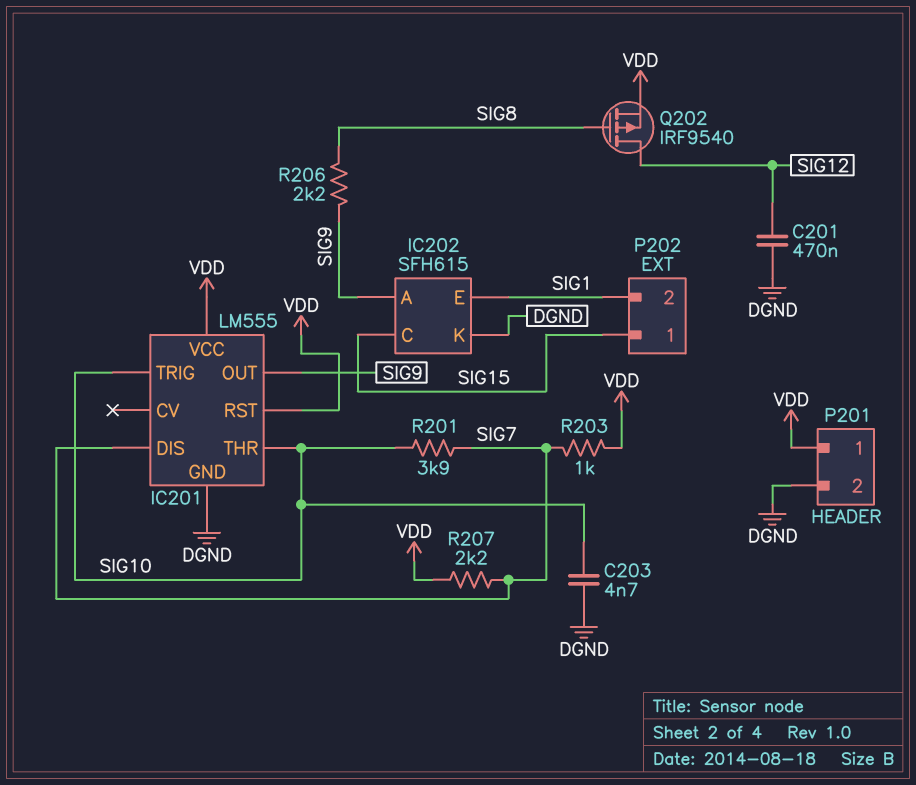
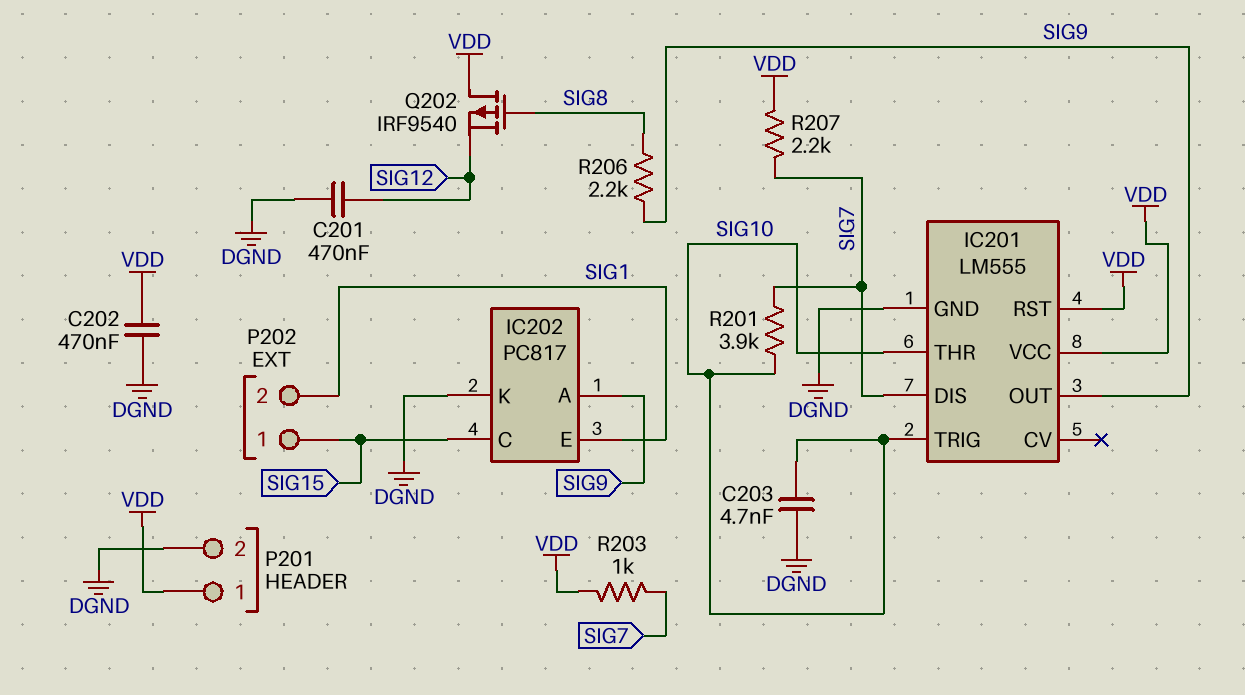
C202: none -> 470nF (DGND, VDD)
IC202: SFH615 -> PC817
Q202: PMOS IRF9540 (G SIG8, D SIG12, S VDD) -> PMOS IRF9540 (G SIG8, D VDD, S SIG12)

